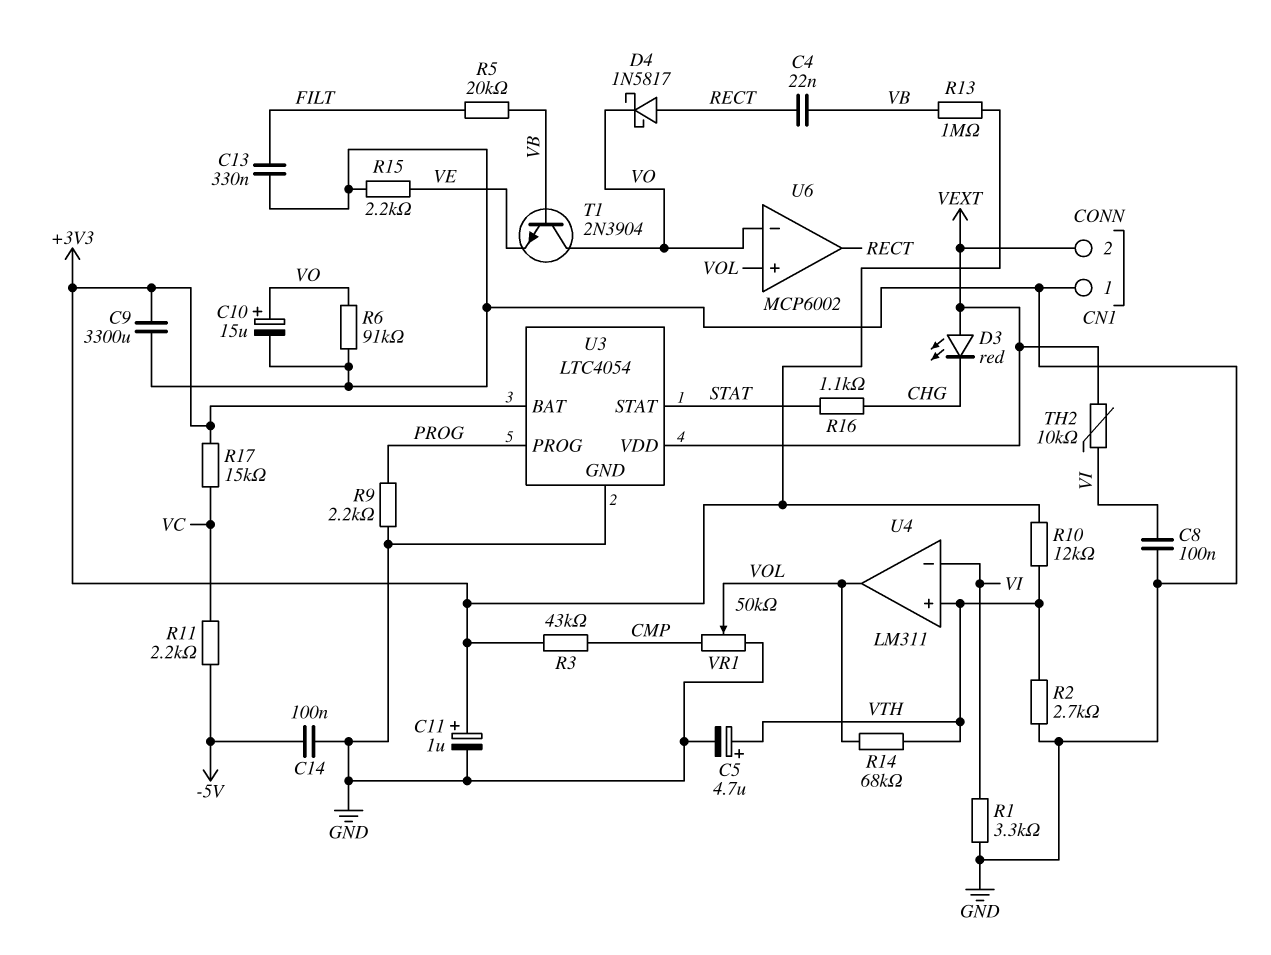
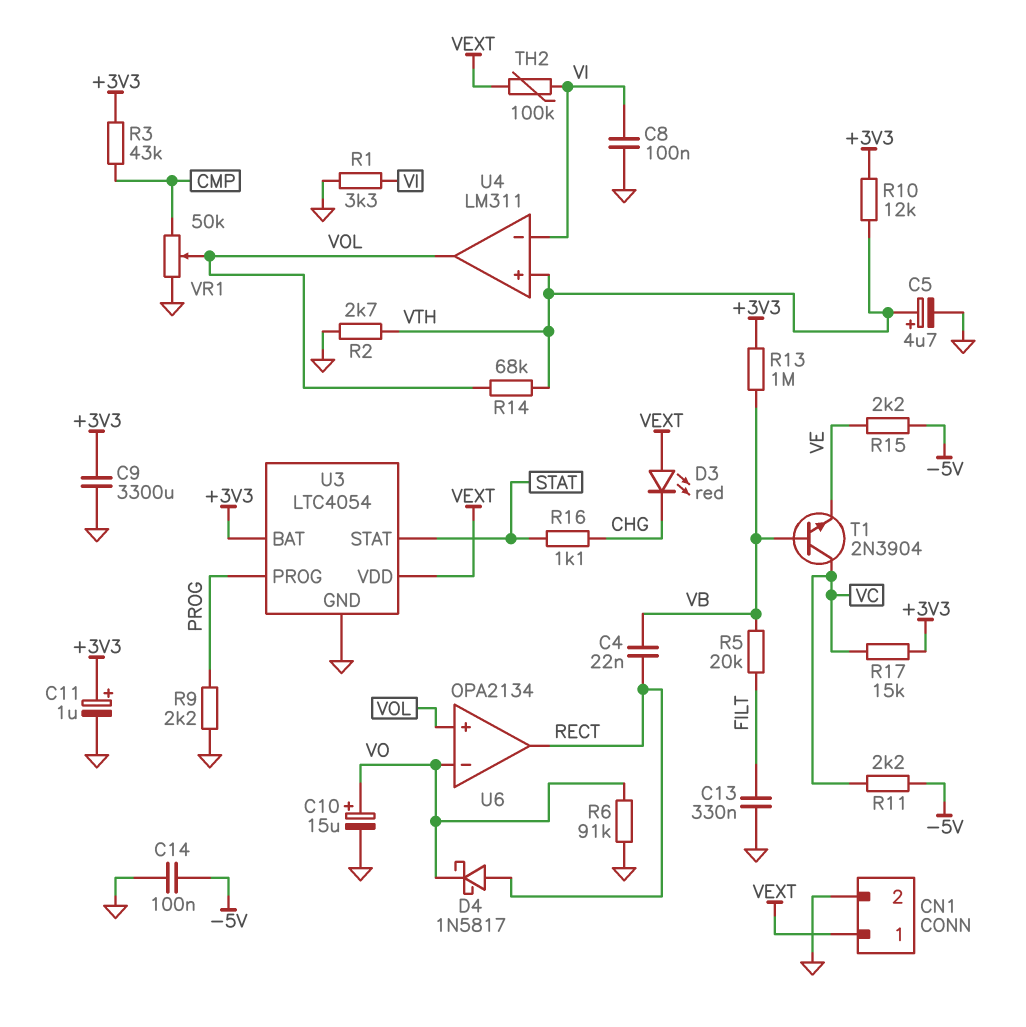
CN1 pin 1: GND -> VEXT
CN1 pin 2: VEXT -> GND
R15: 2.2k (GND, VE) -> 2.2k (-5V, VE)
T1: NPN 2N3904 (B VB, C VO, E VE) -> NPN 2N3904 (B VB, C VC, E VE)
TH2: 10k (VEXT, VI) -> 100k (VEXT, VI)
U6: MCP6002 -> OPA2134

